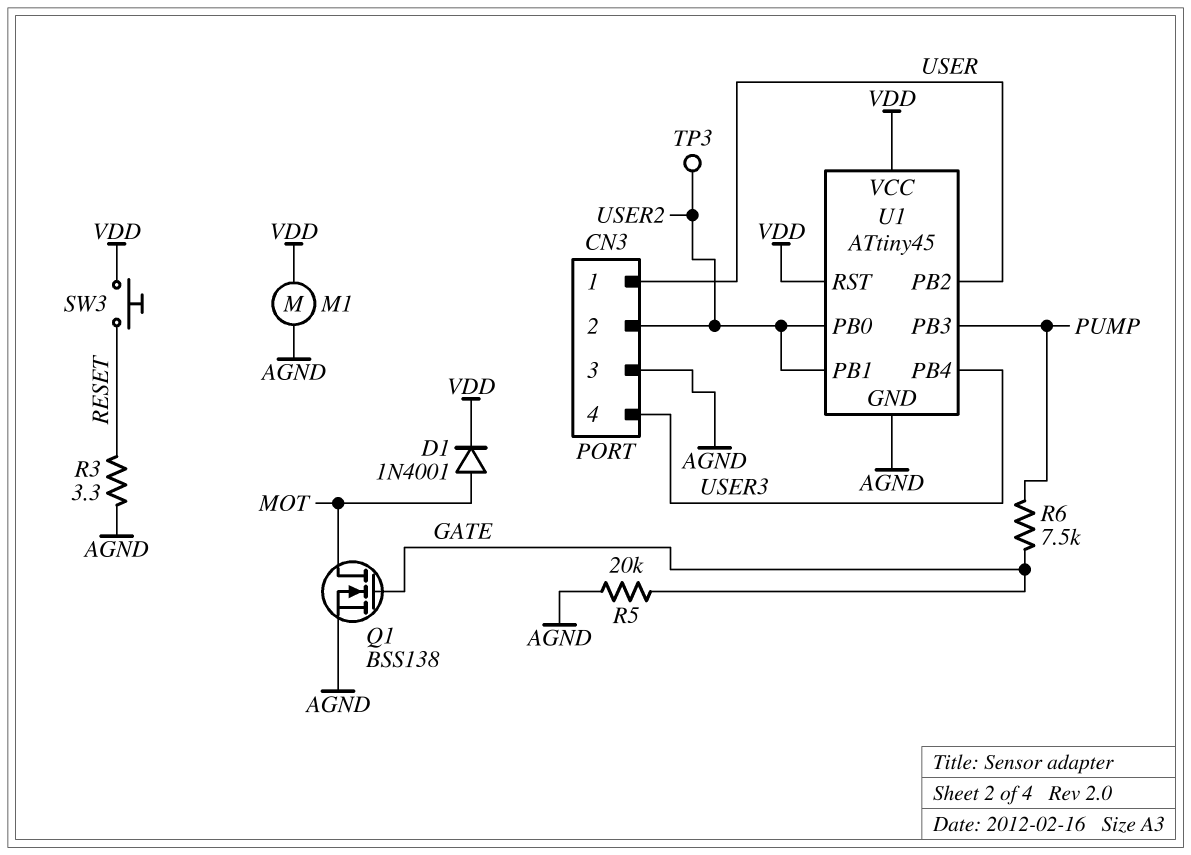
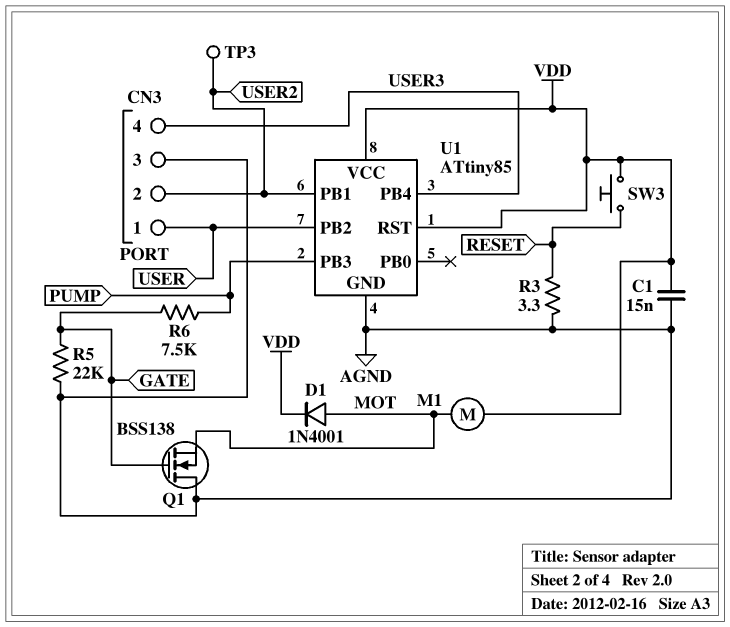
C1: none -> 15nF (AGND, VDD)
M1: motor (AGND, VDD) -> motor (MOT, VDD)
Q1: NMOS BSS138 (G GATE, D MOT, S AGND) -> NMOS BSS138 (G GATE, D AGND, S MOT)
R5: 20k (AGND, GATE) -> 22k (AGND, GATE)
U1: ATtiny45 -> ATtiny85
U1 pin PB0: USER2 -> none

